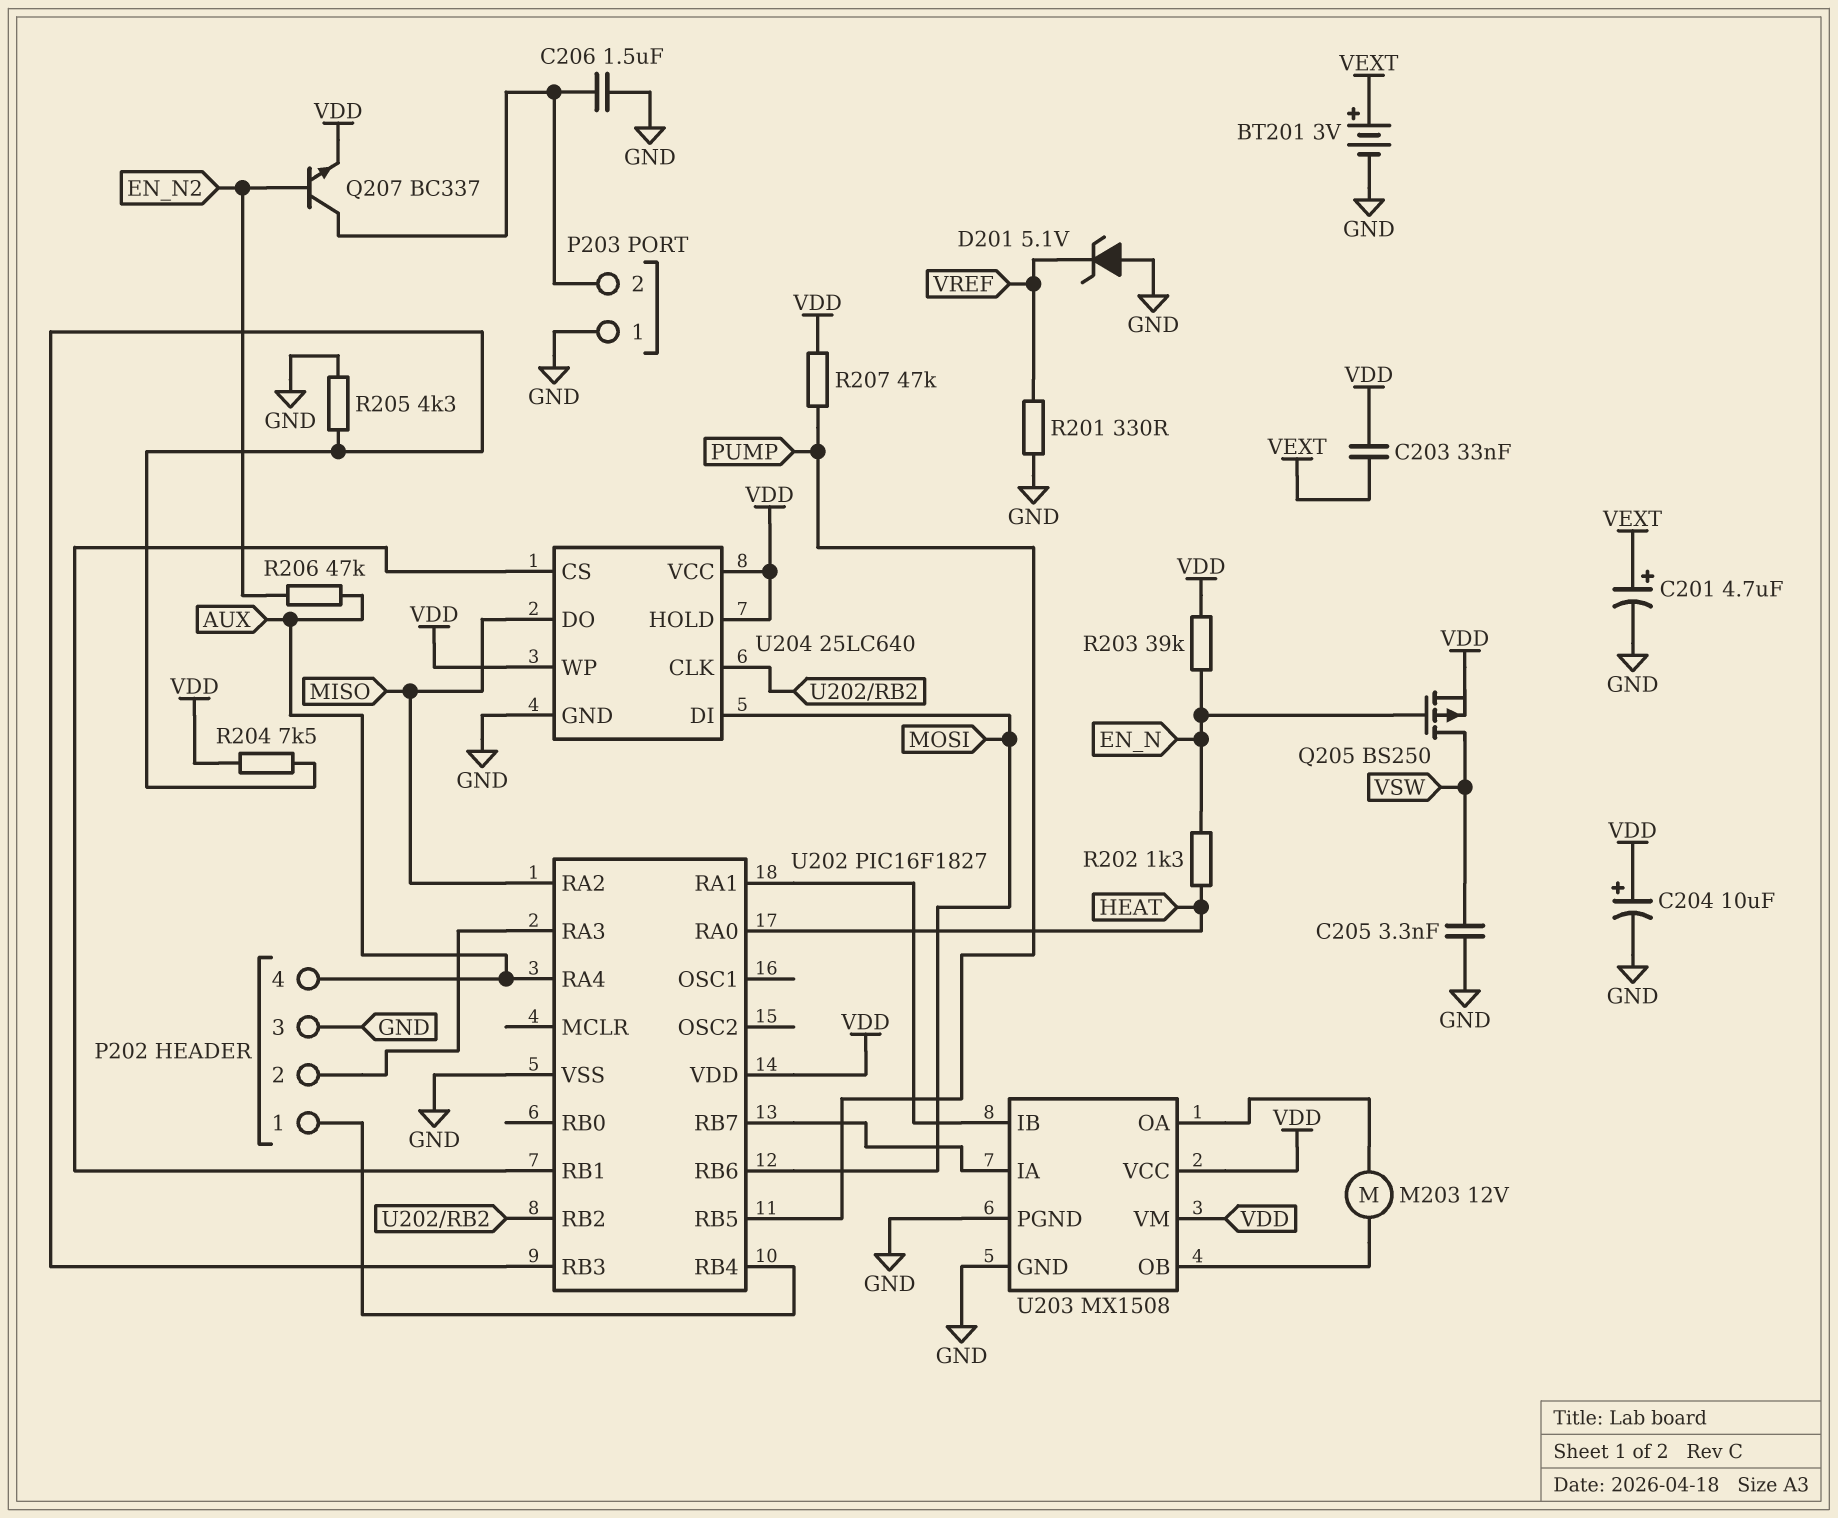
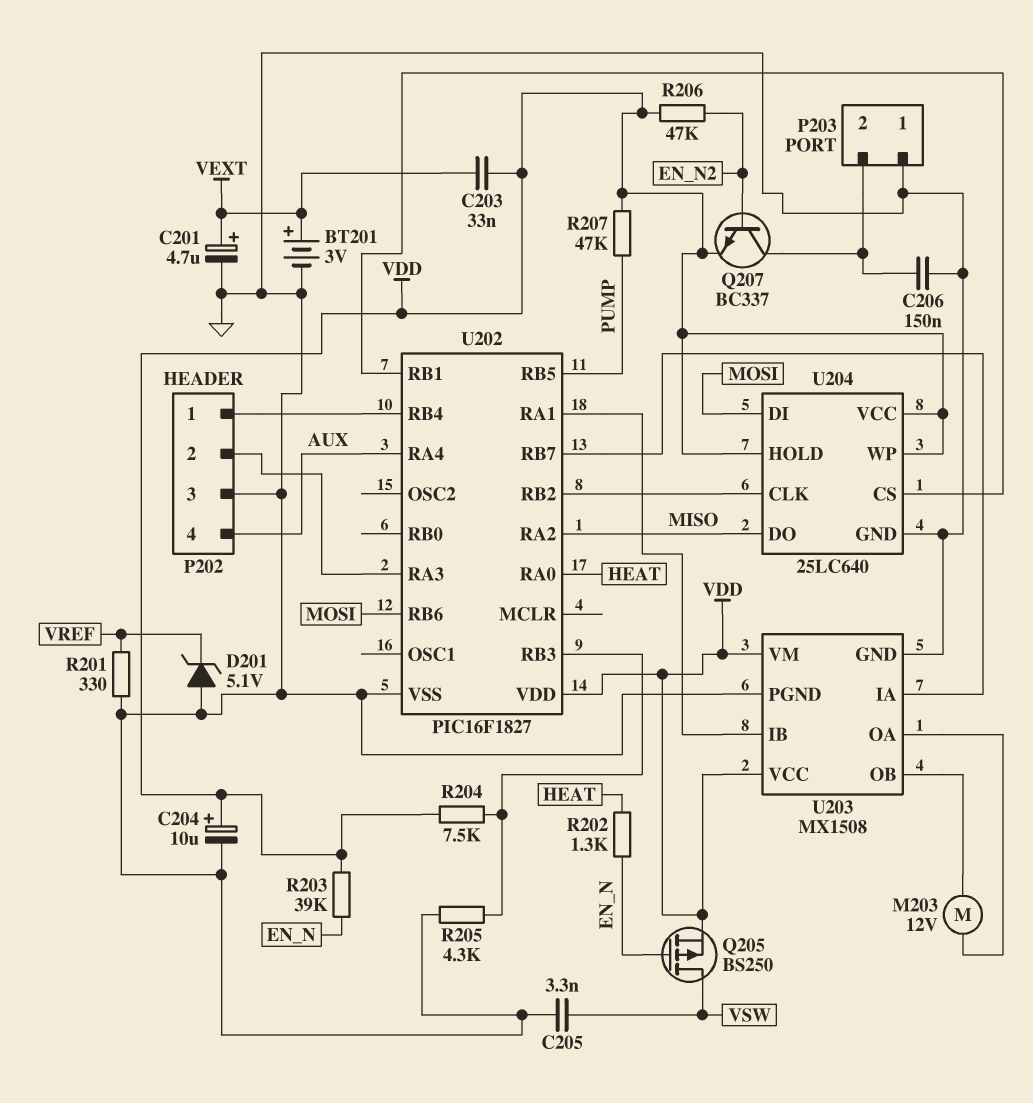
C206: 1.5uF (GND, P203/2) -> 150nF (GND, P203/2)
R206: 47k (AUX, EN_N2) -> 47k (EN_N2, VDD)

